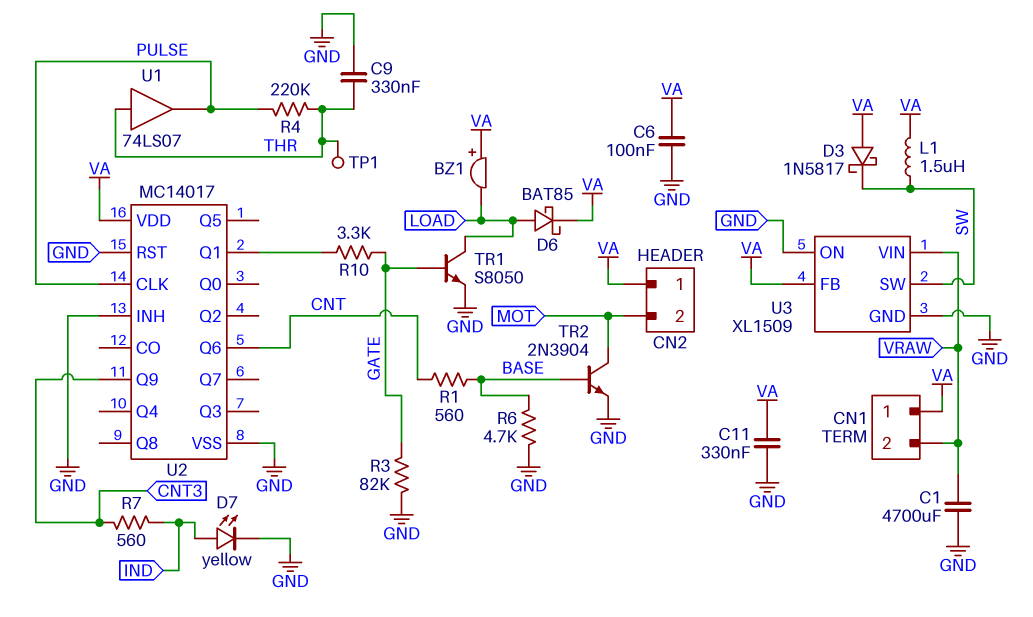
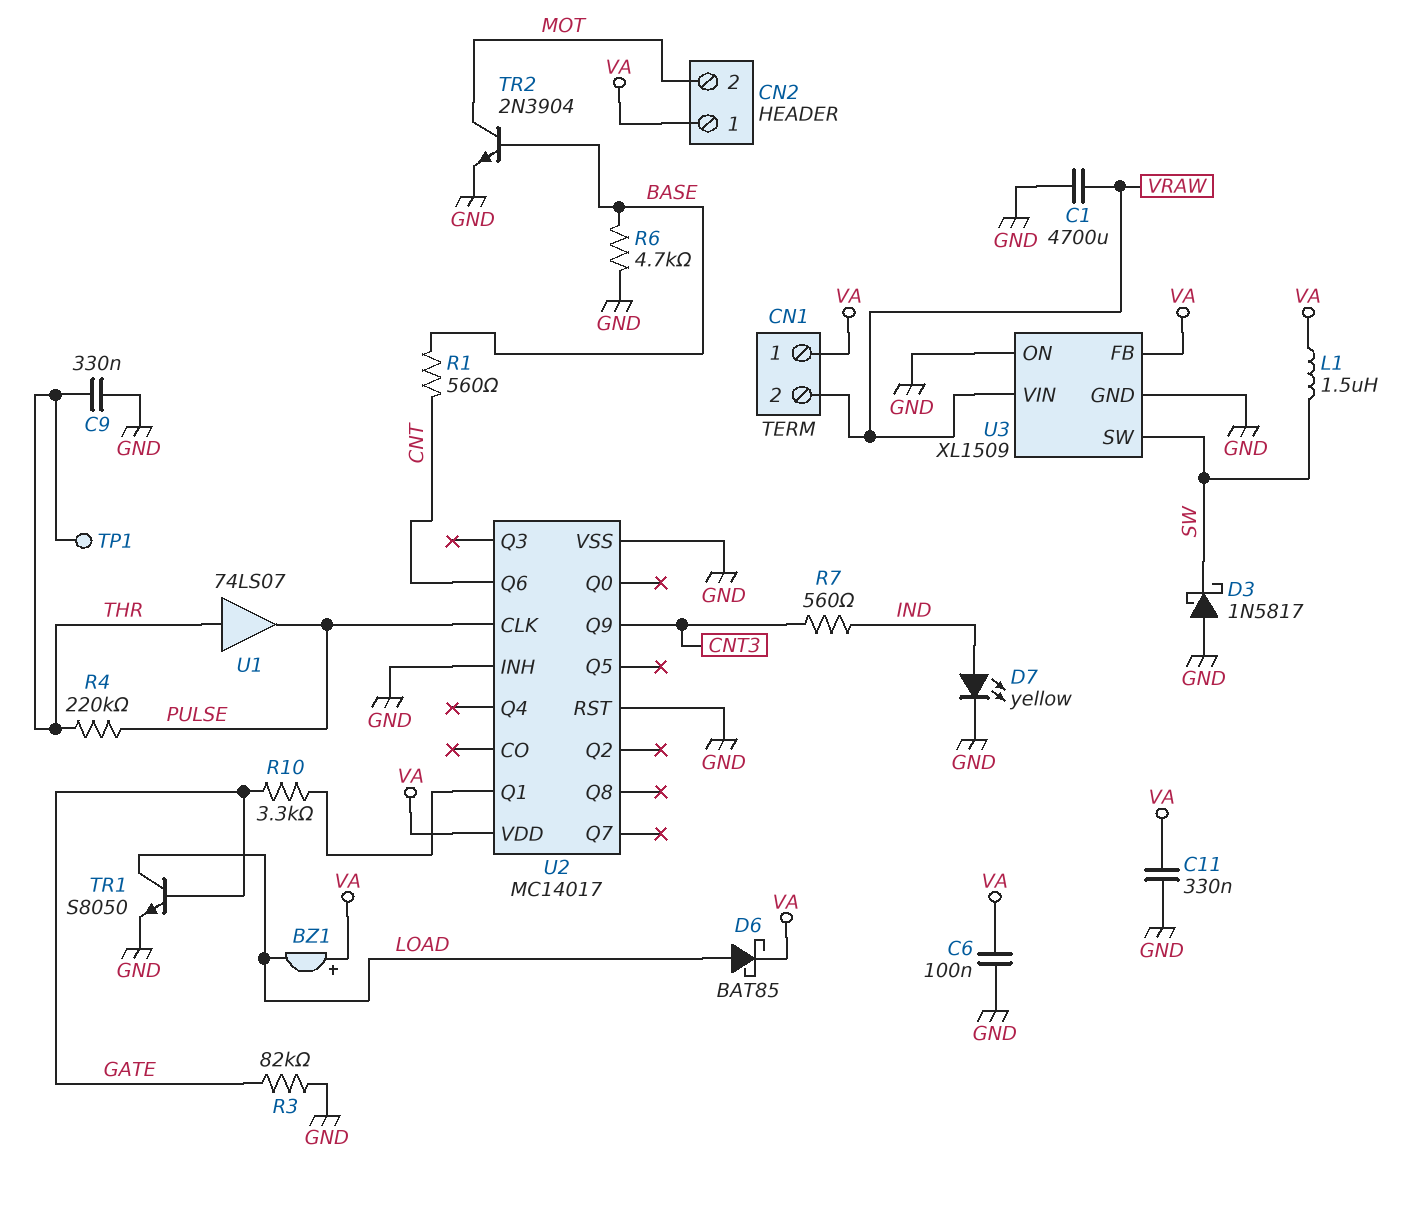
D3: schottky 1N5817 (A VA, K SW) -> schottky 1N5817 (A GND, K SW)

